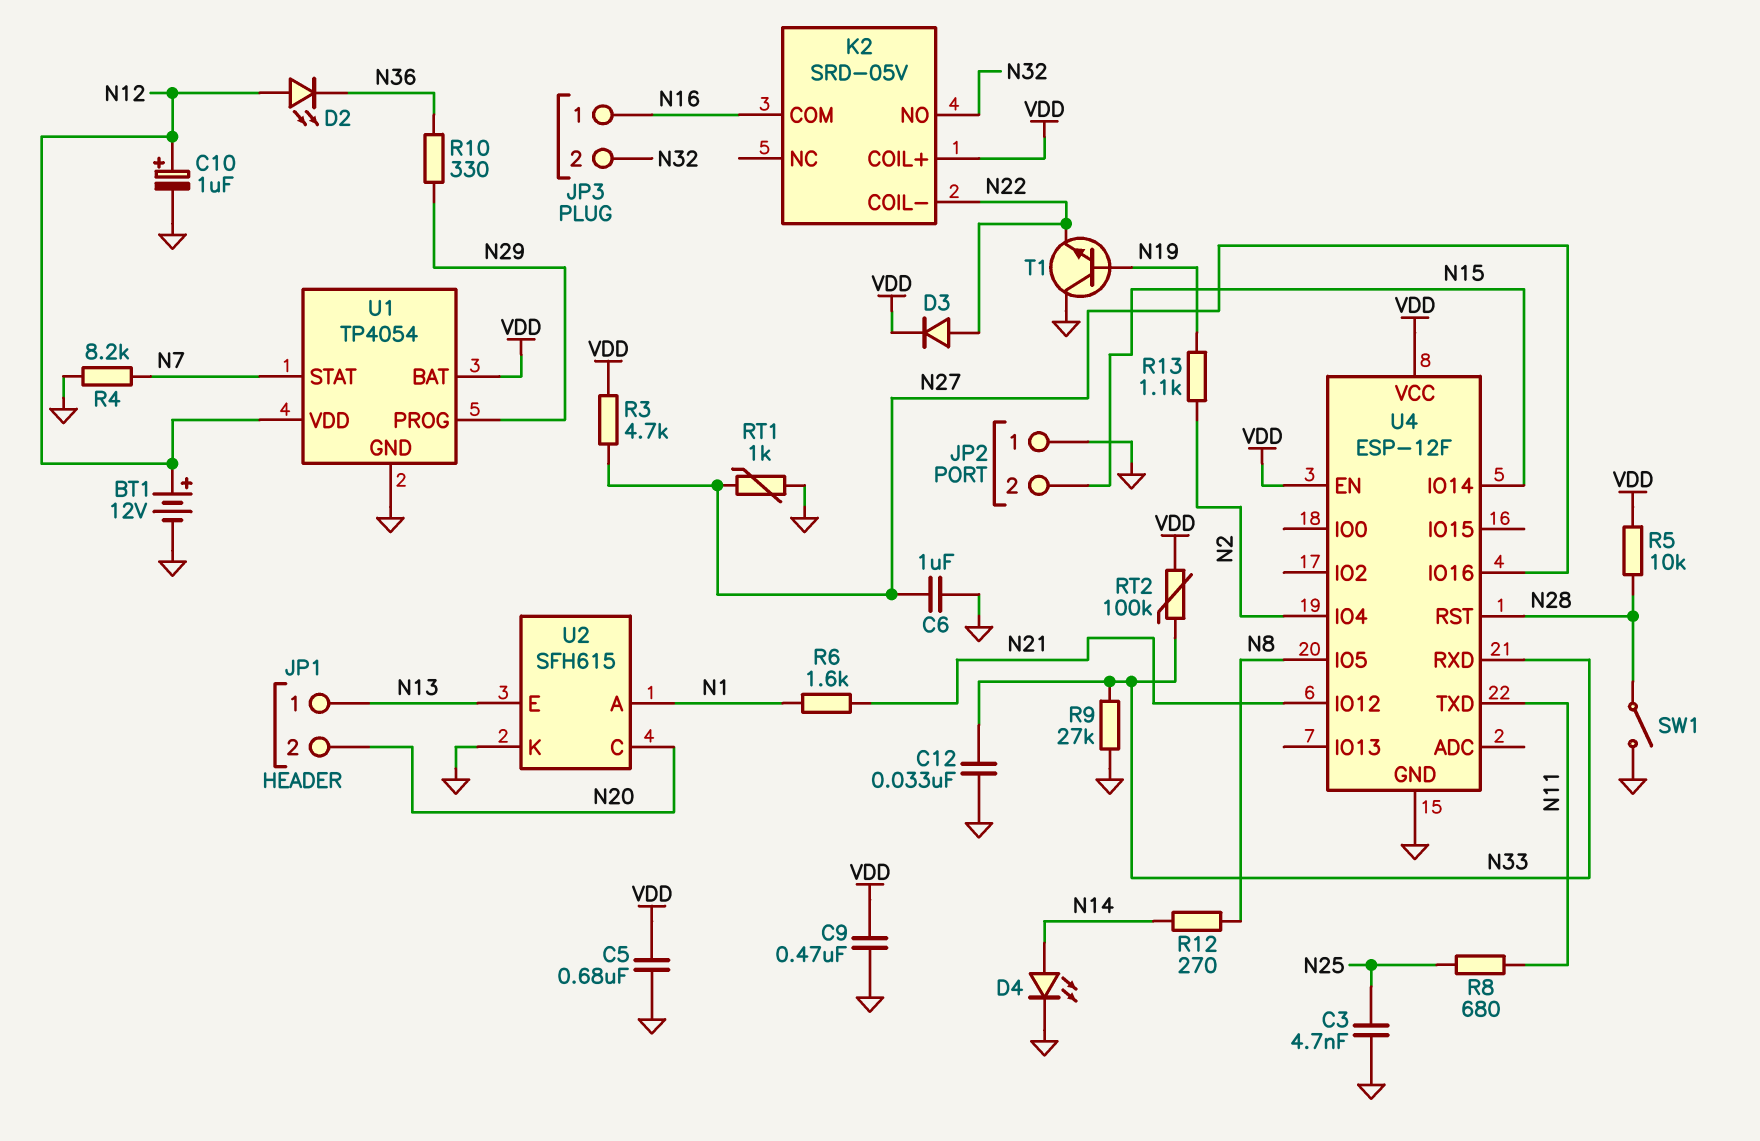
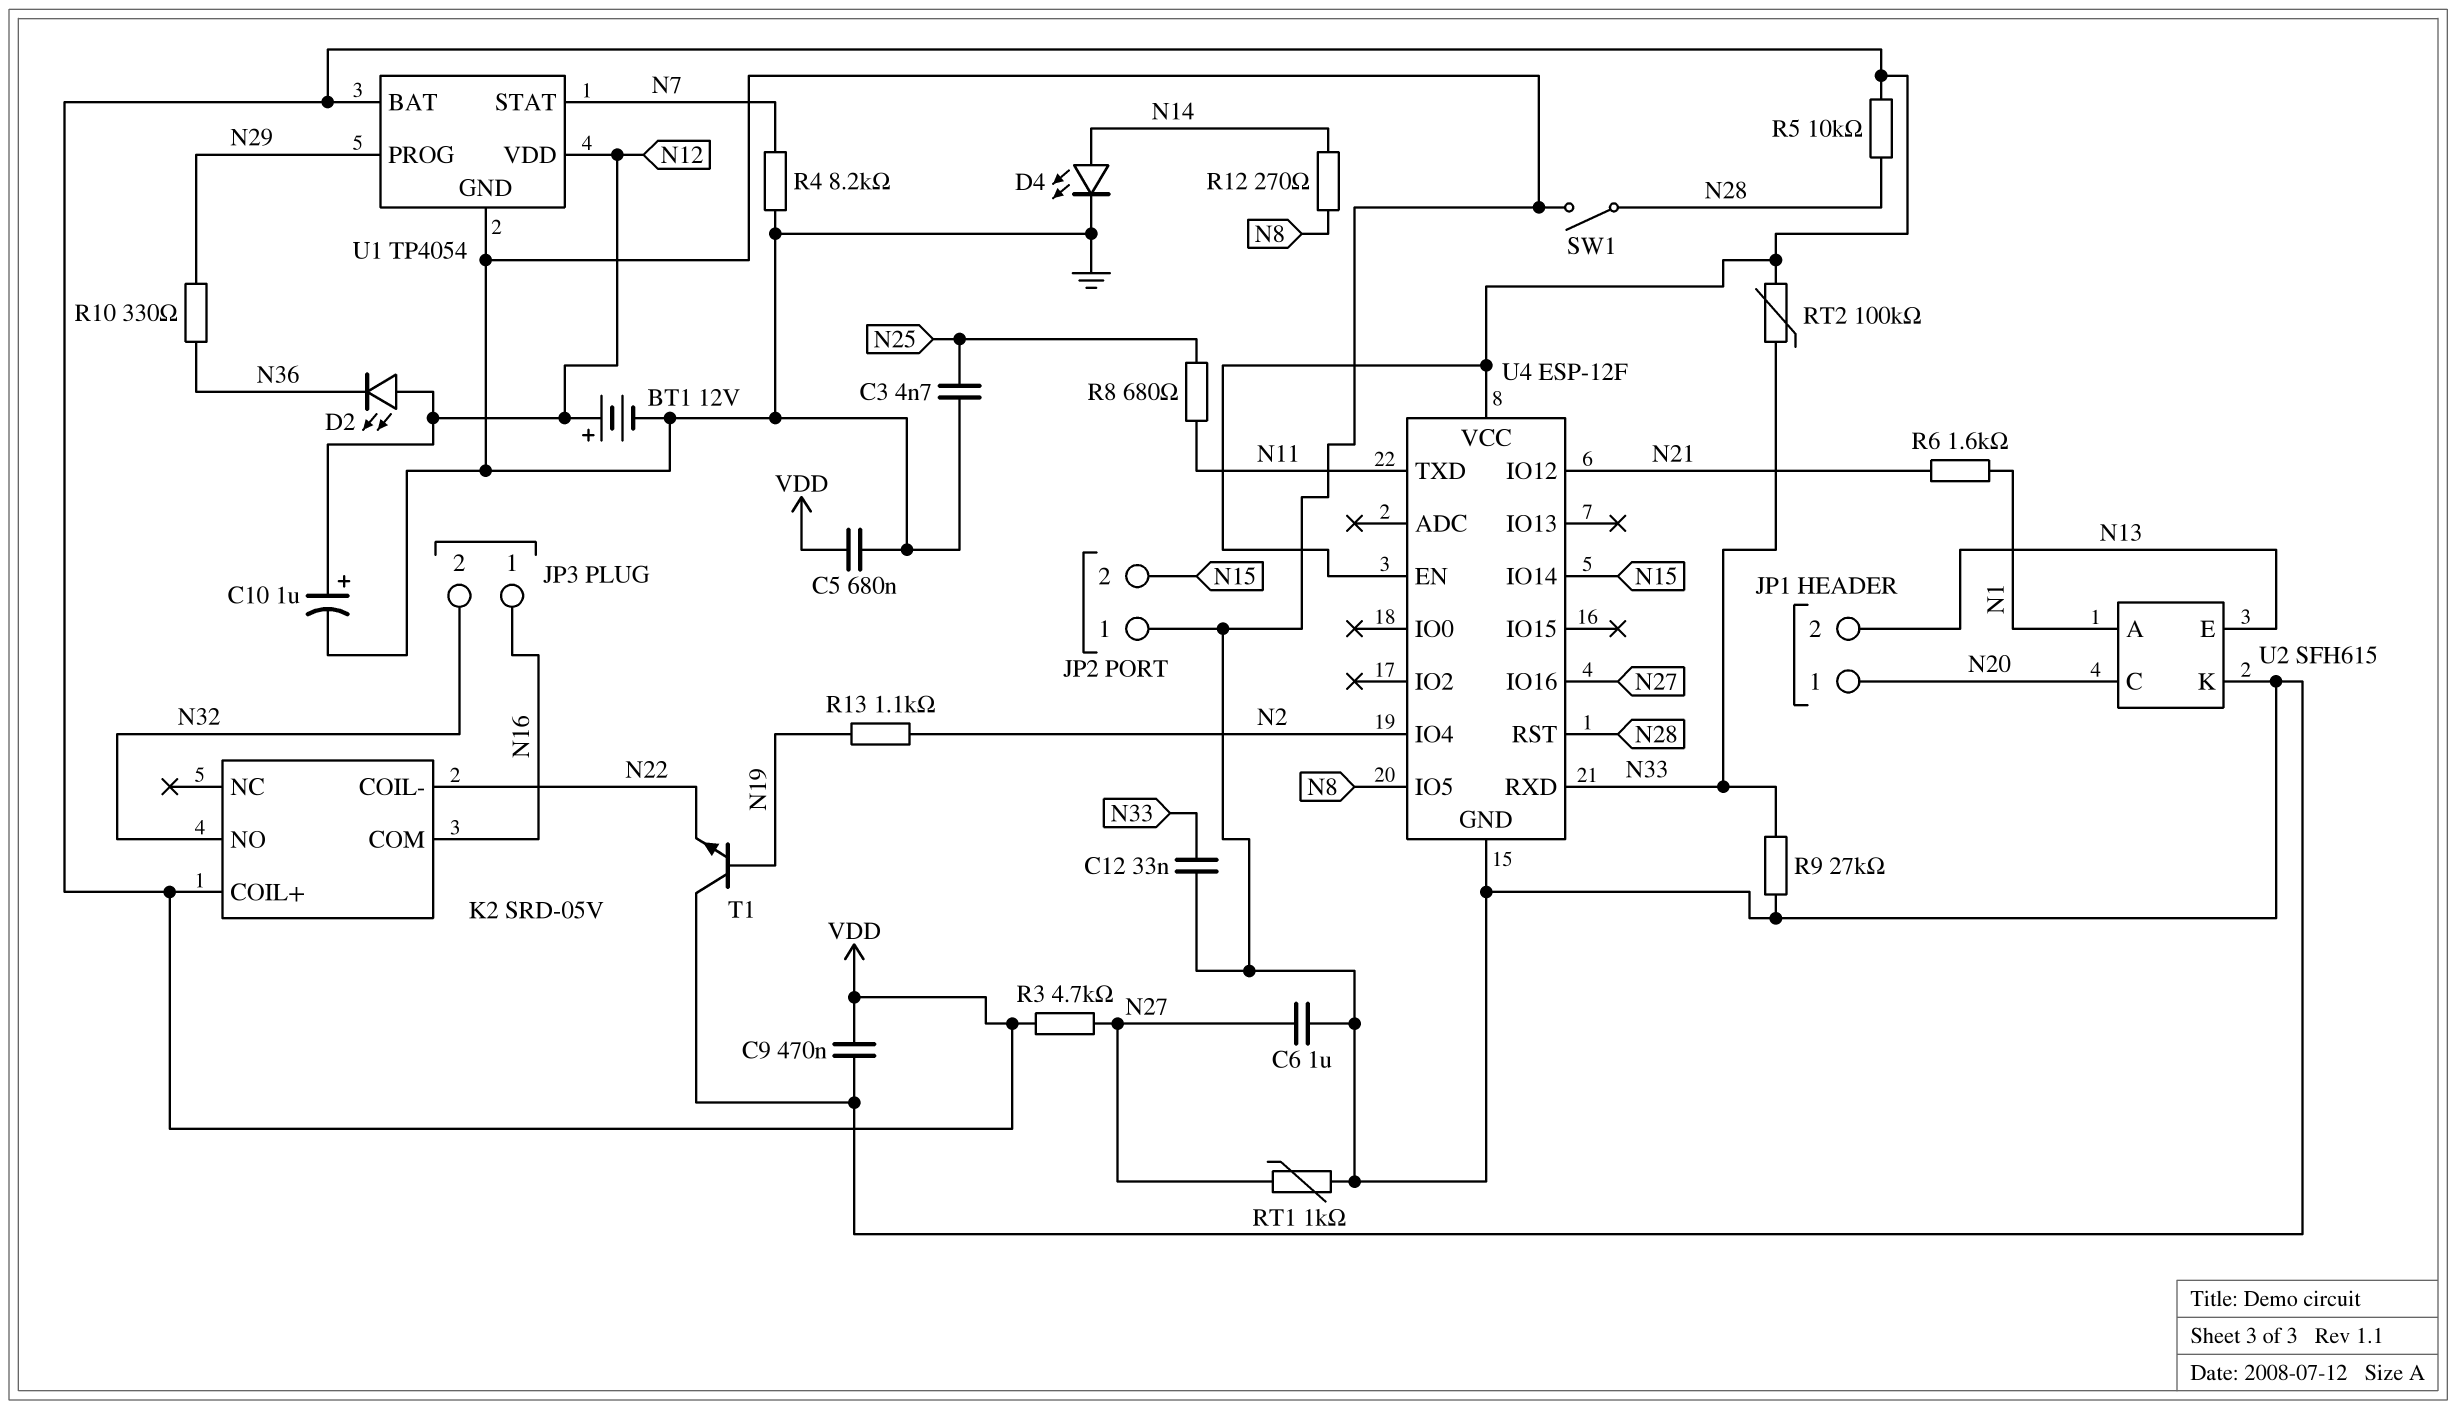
D3: diode (A N22, K VDD) -> none
JP1 pin 1: N13 -> N20
JP1 pin 2: N20 -> N13

